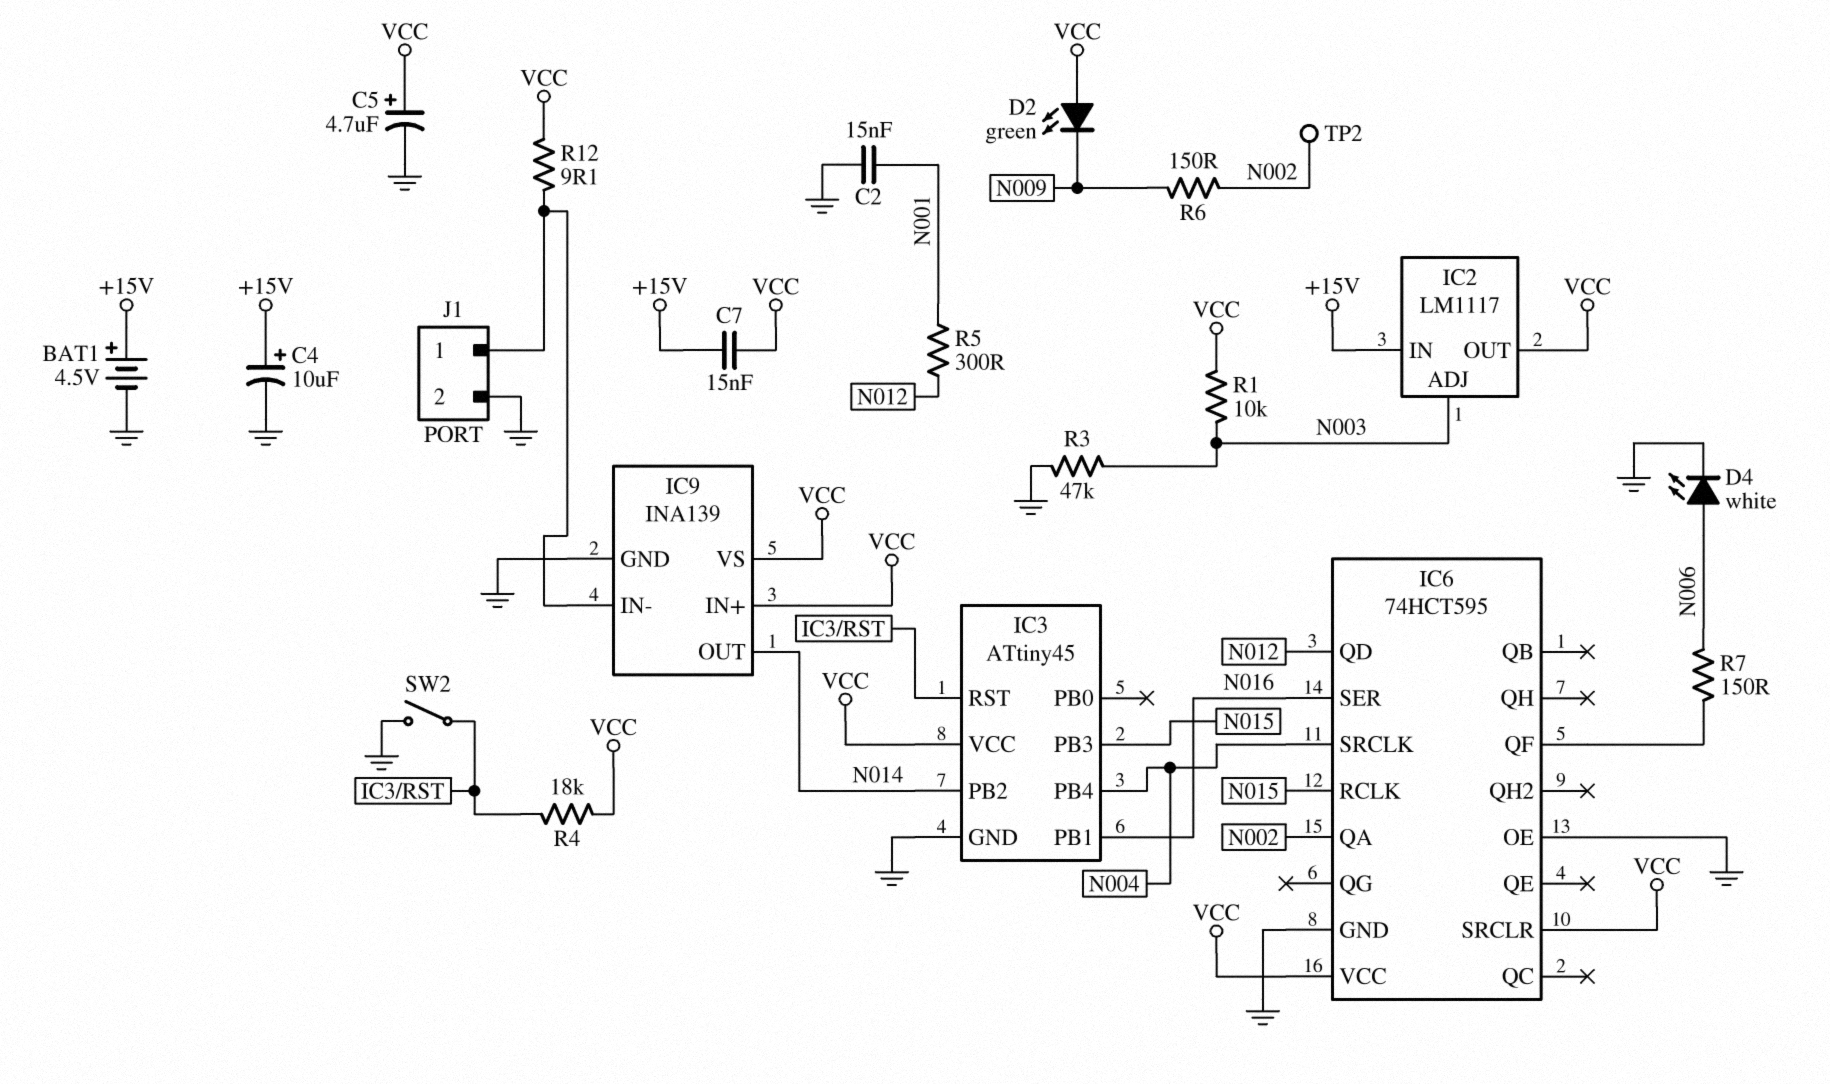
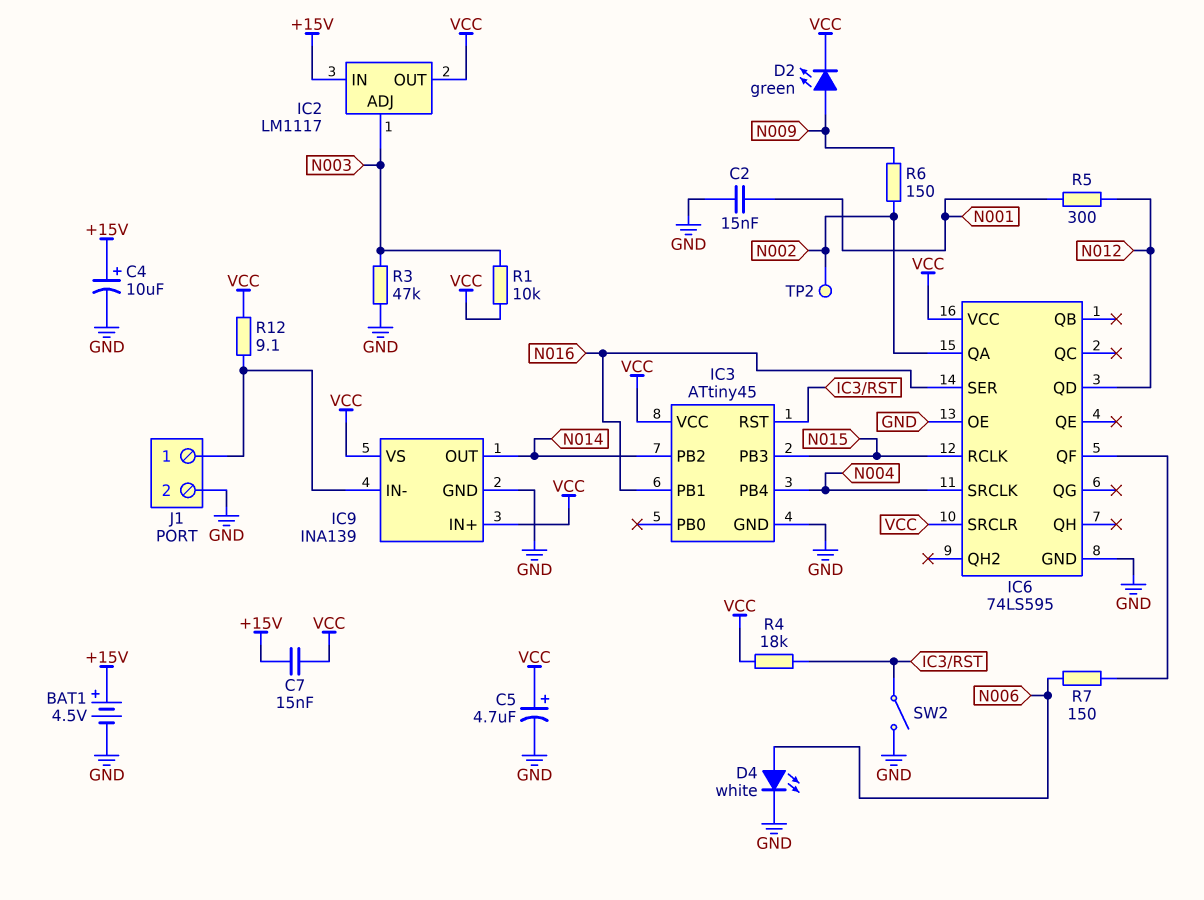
D2: LED green (A VCC, K N009) -> LED green (A N009, K VCC)
IC6: 74HCT595 -> 74LS595

